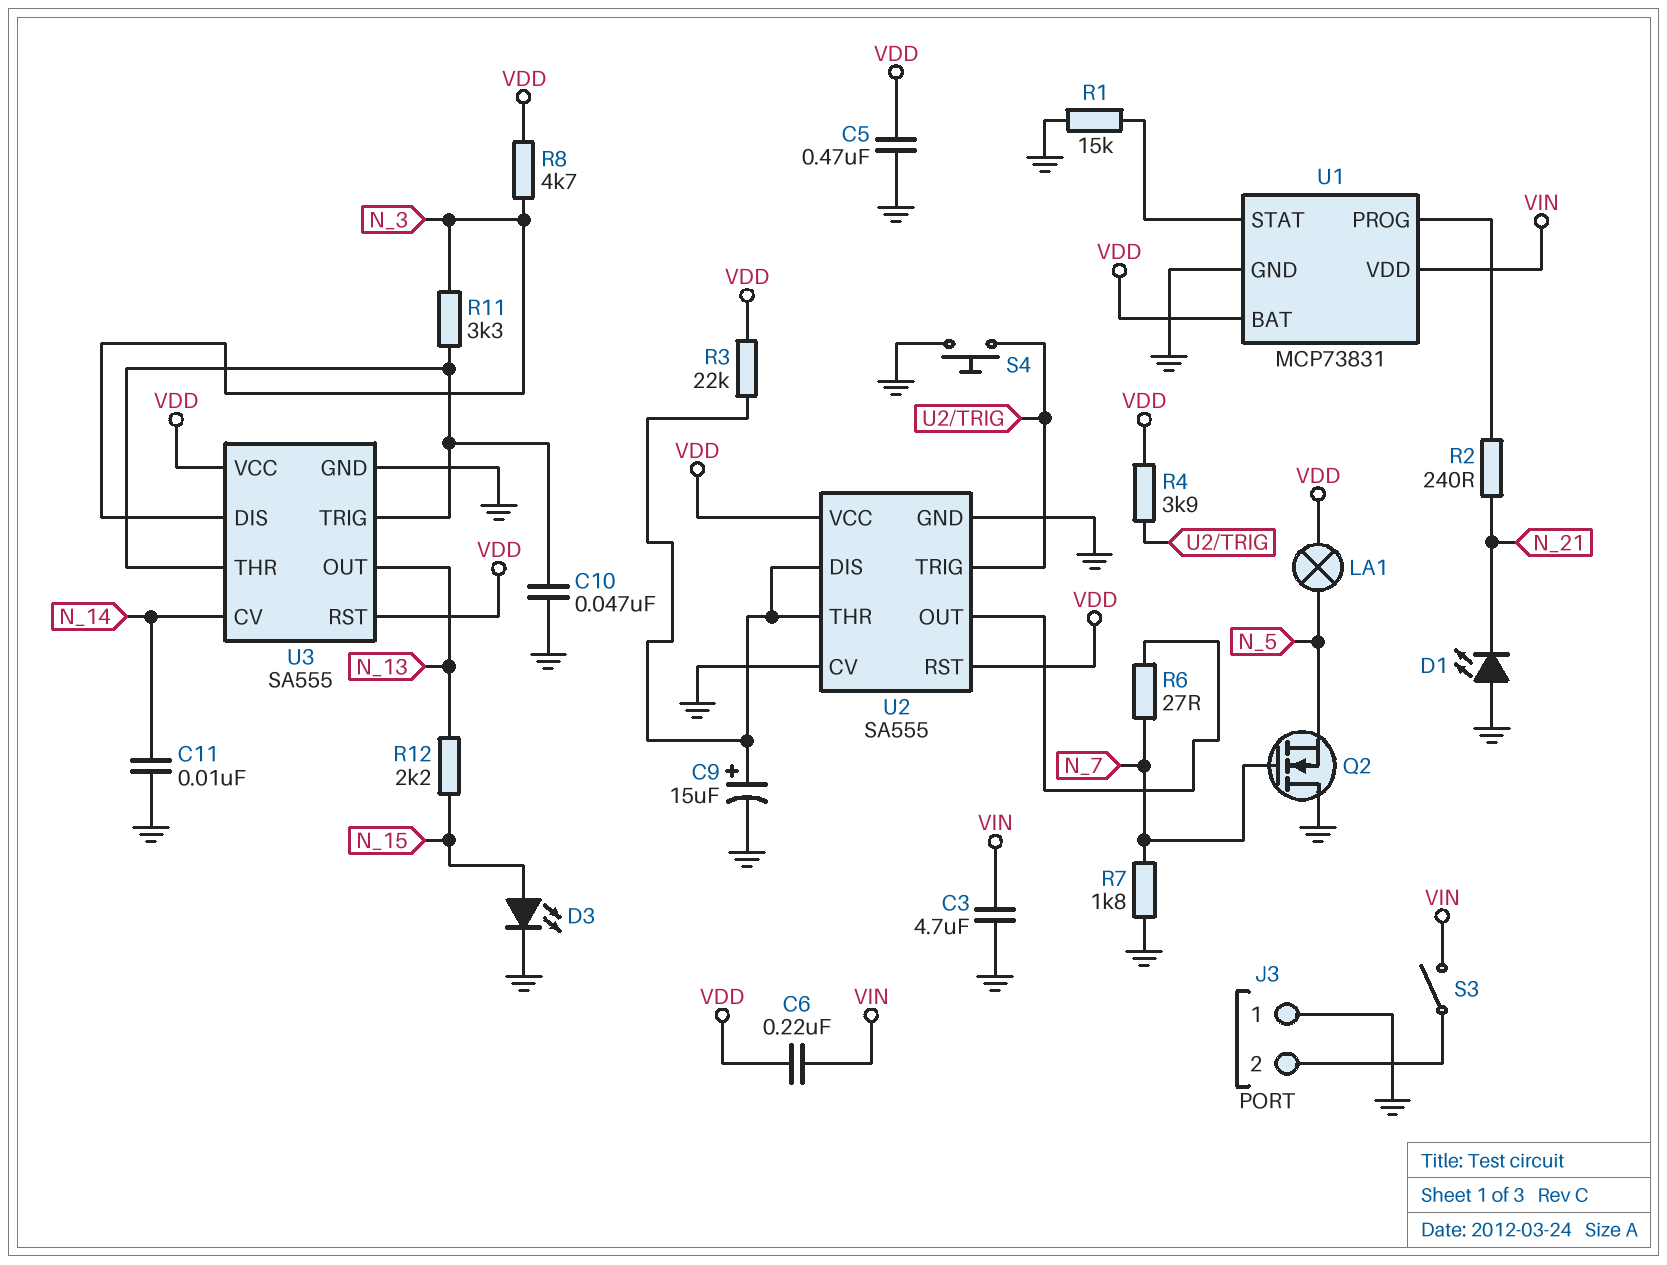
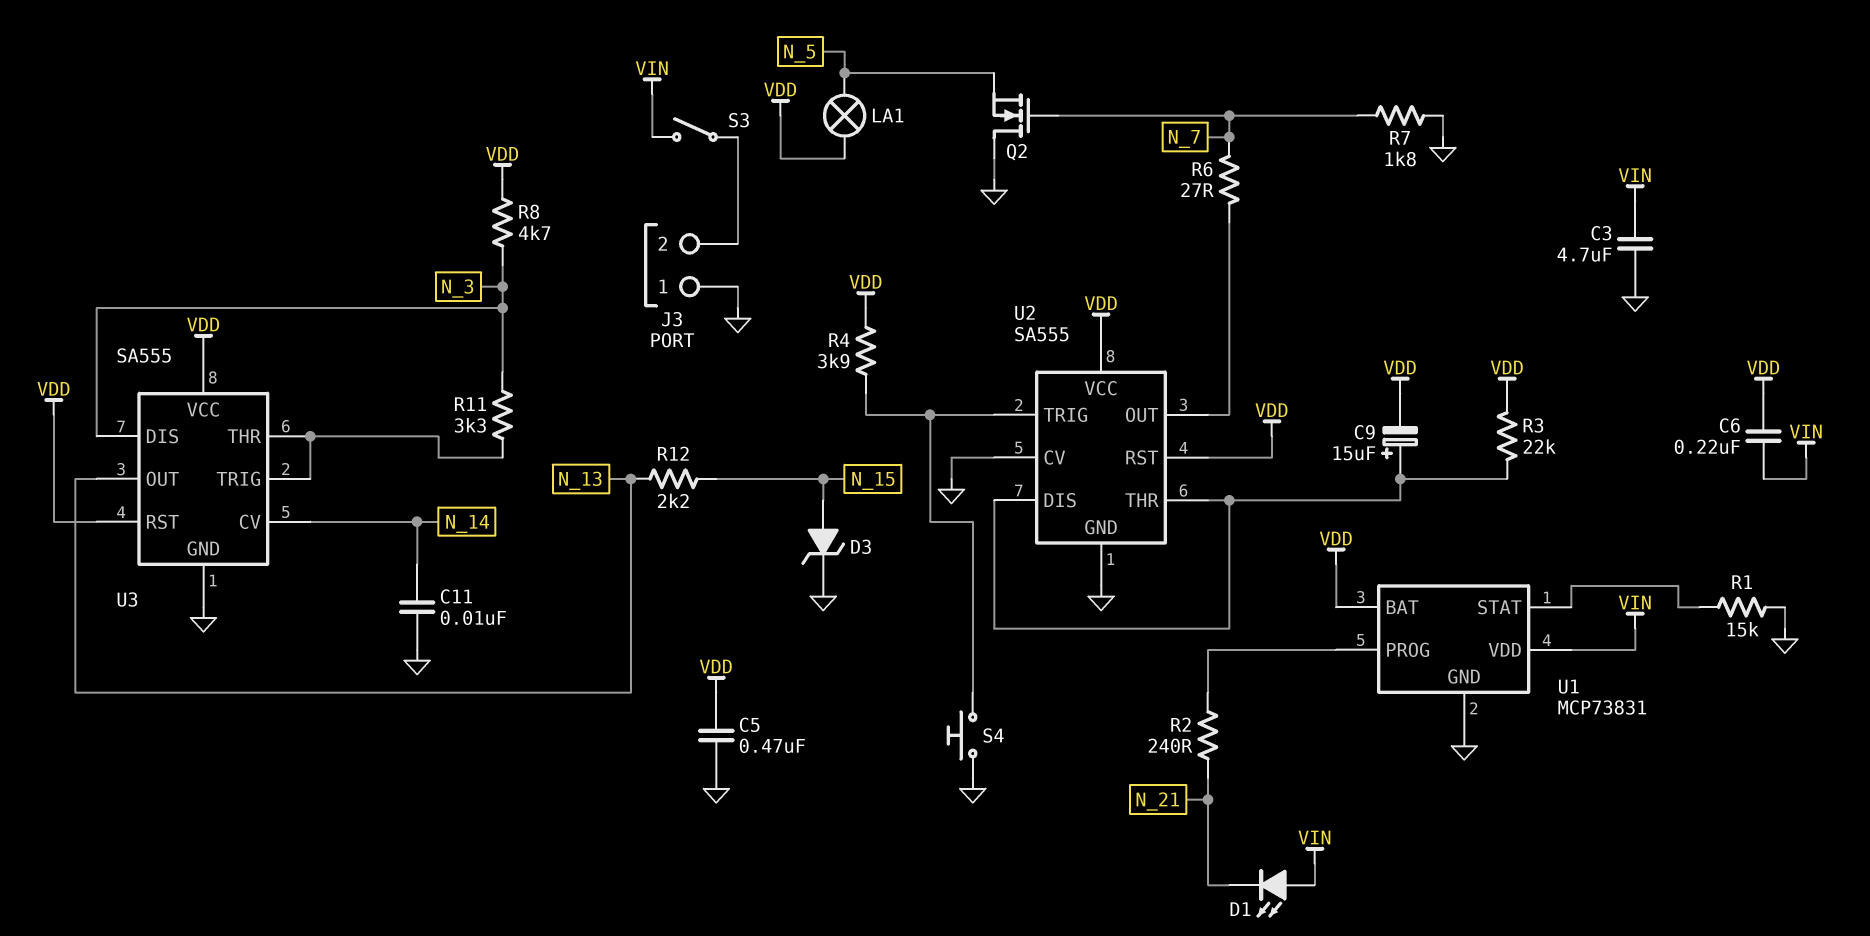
C9: 15uF (plus U2/DIS, minus GND) -> 15uF (plus U2/DIS, minus VDD)
C10: 47nF (GND, U3/THR) -> none
D1: LED (A GND, K N_21) -> LED (A VIN, K N_21)
D3: LED (A N_15, K GND) -> zener (A N_15, K GND)

